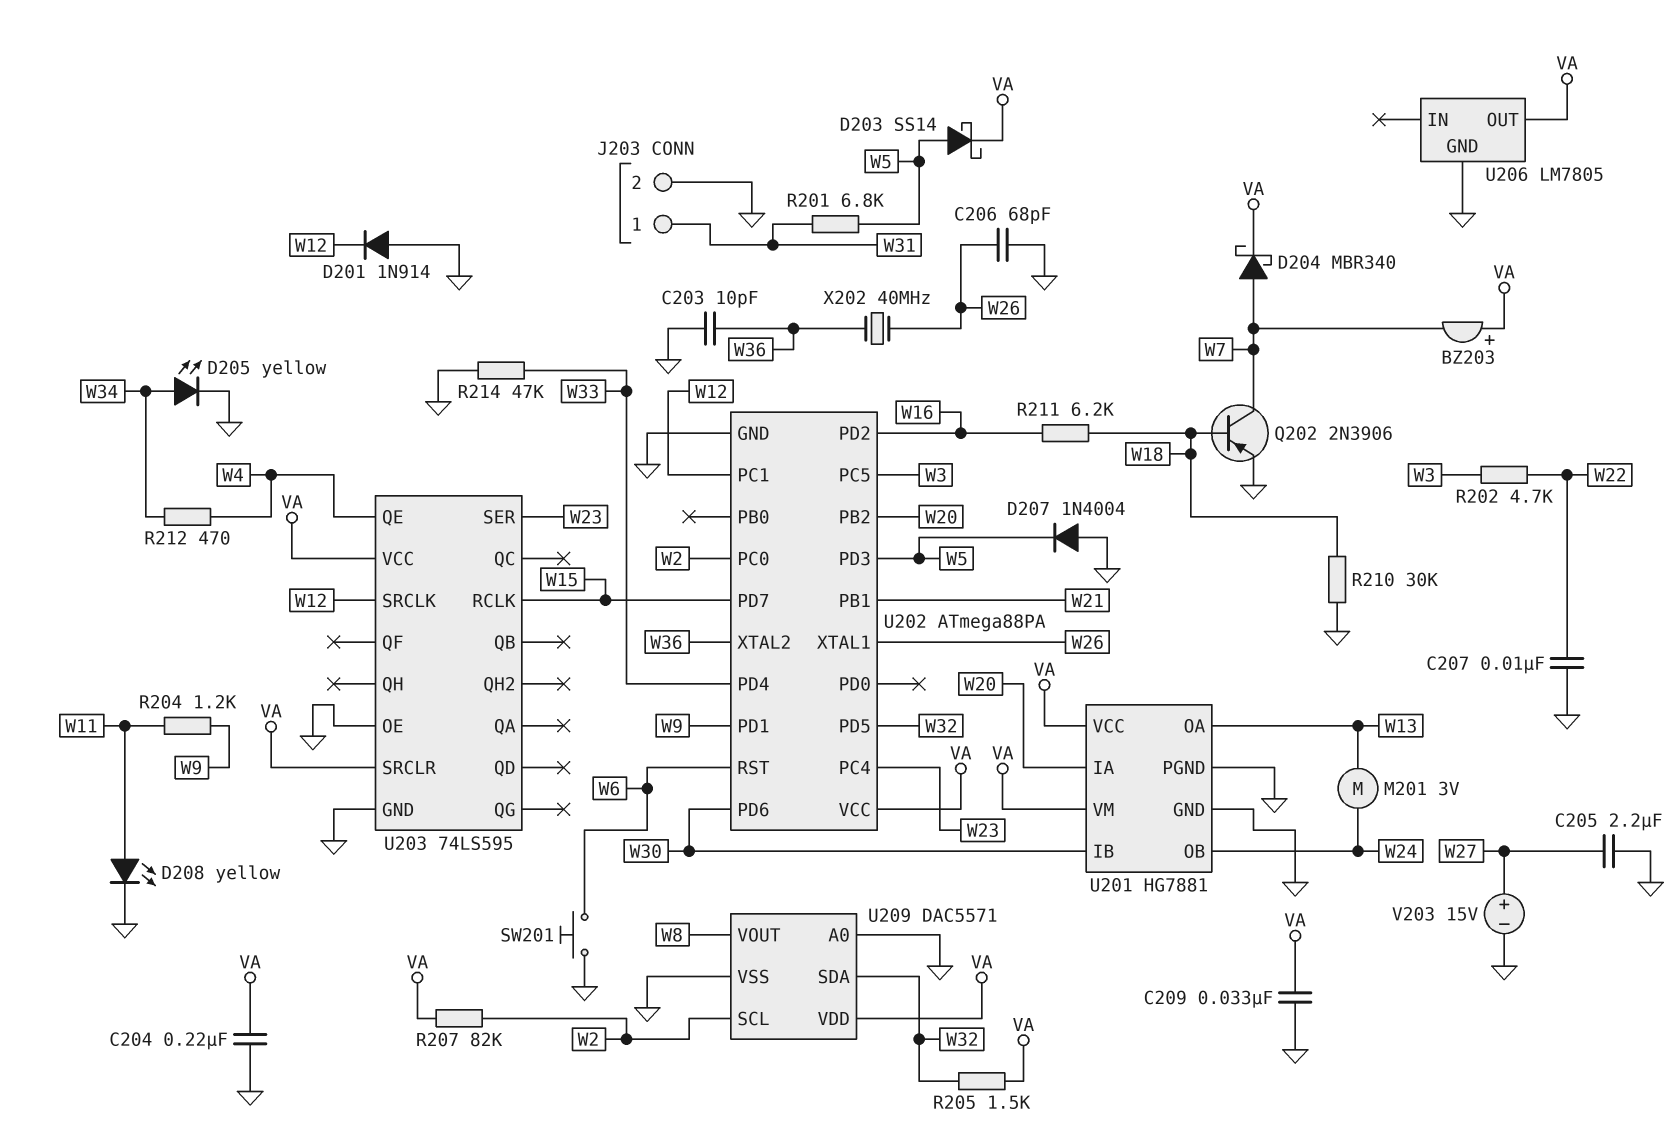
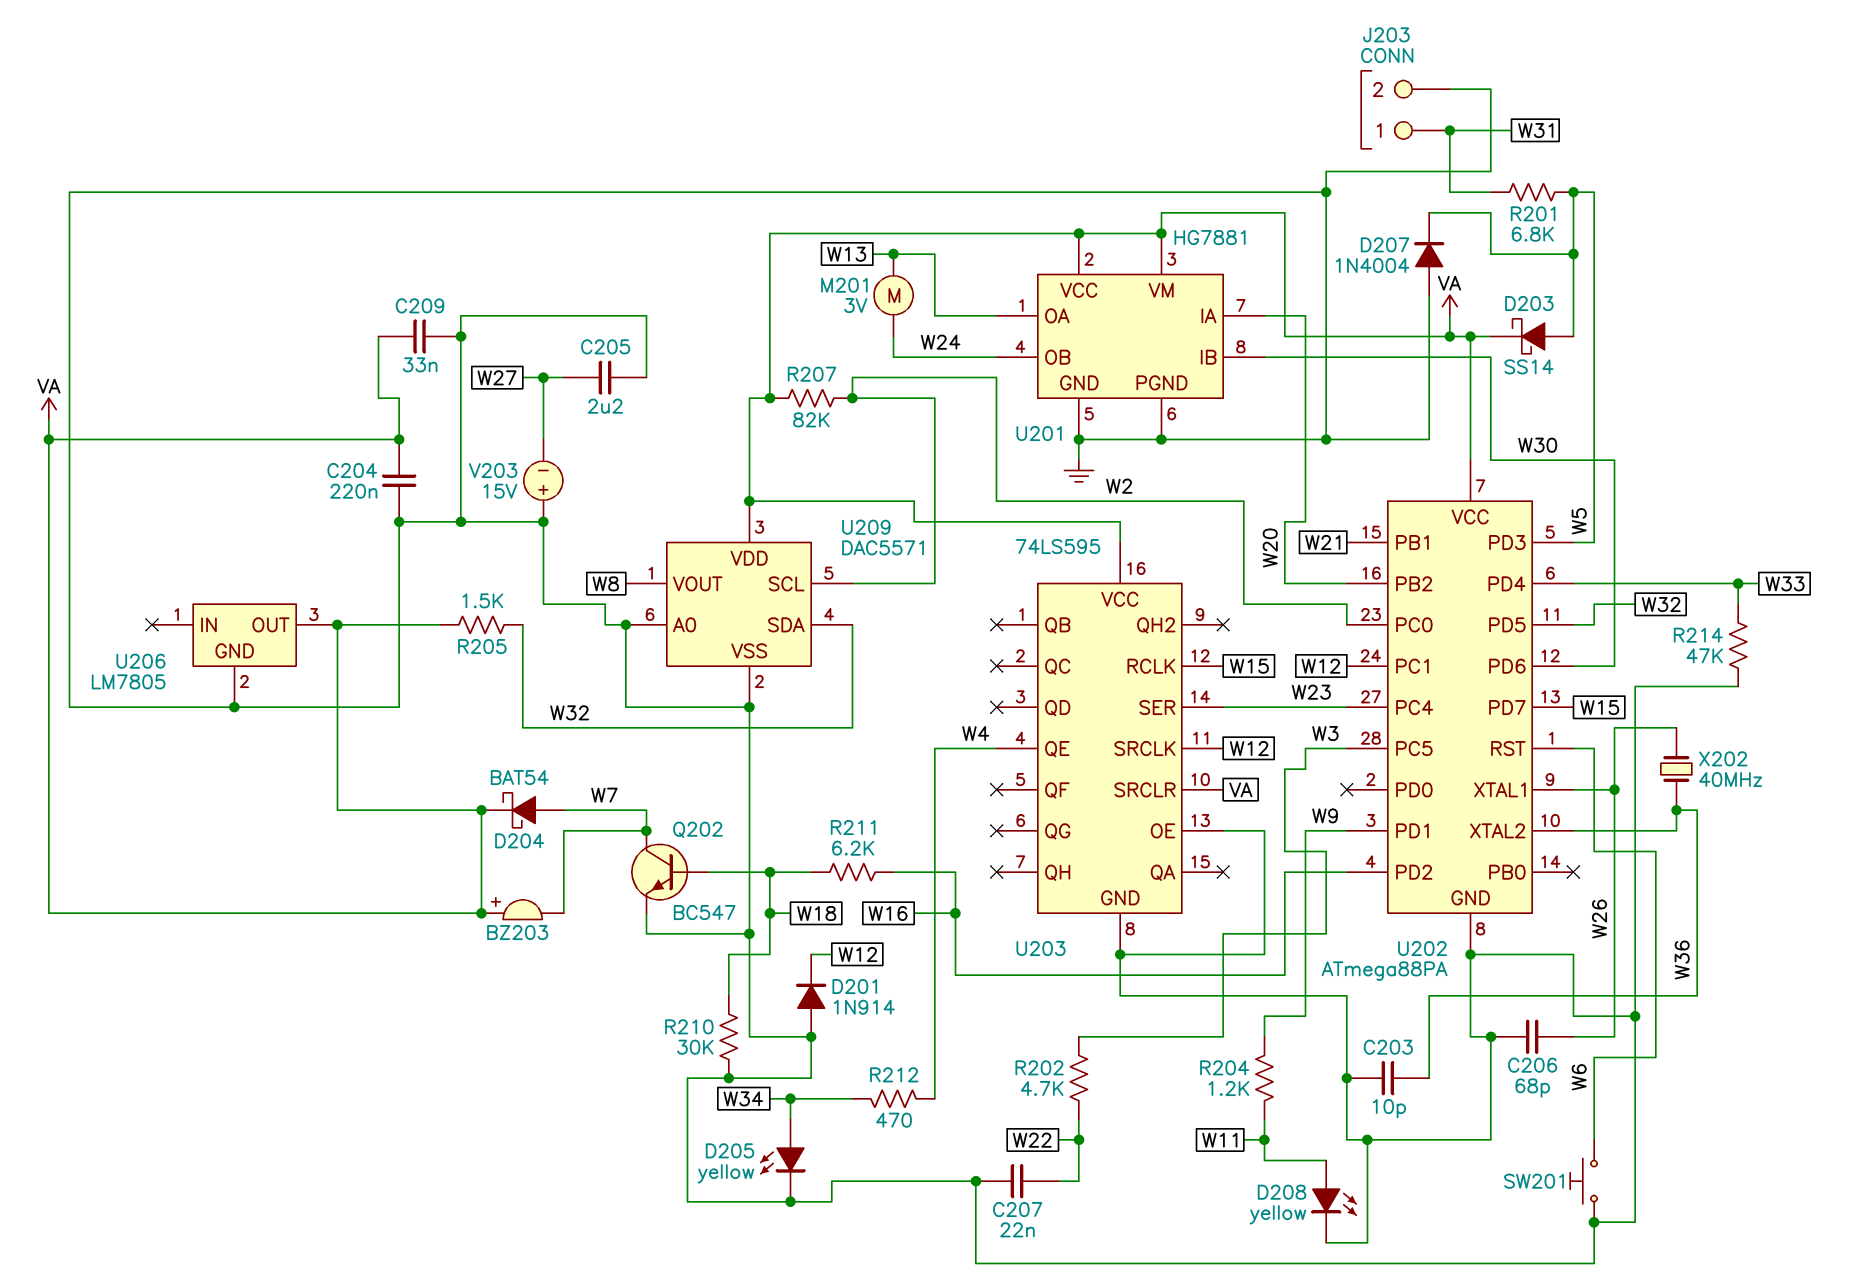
C207: 10nF (GND, W22) -> 22nF (GND, W22)
D204: schottky MBR340 (A W7, K VA) -> schottky BAT54 (A W7, K VA)
Q202: PNP 2N3906 (B W18, C W7, E GND) -> NPN BC547 (B W18, C W7, E GND)
V203: 15V (plus W27, minus GND) -> 15V (plus GND, minus W27)

